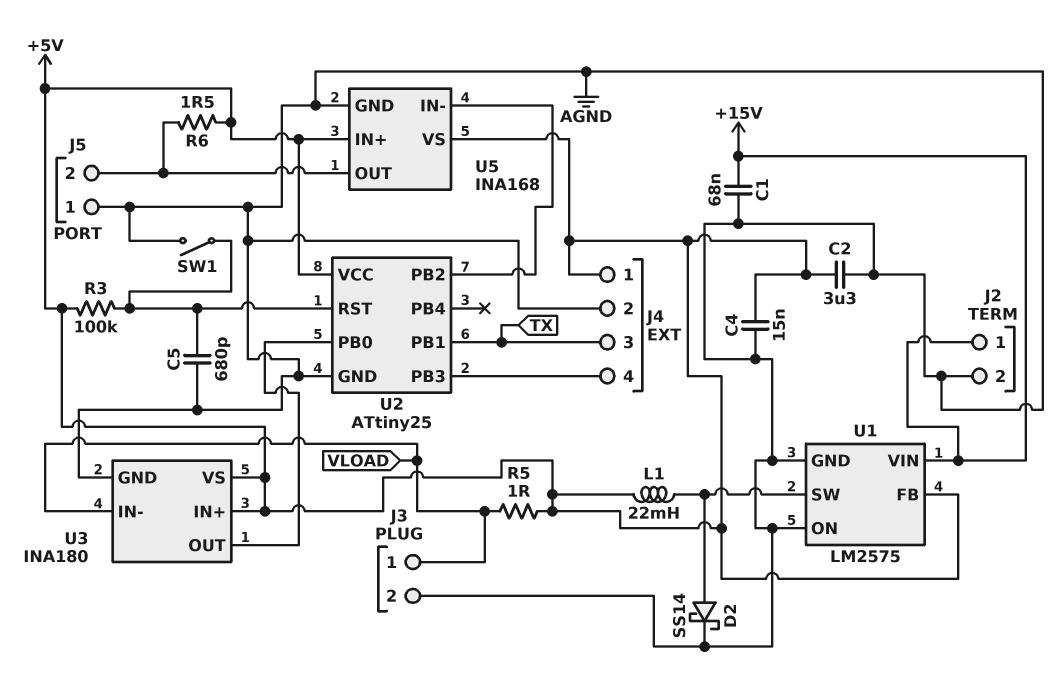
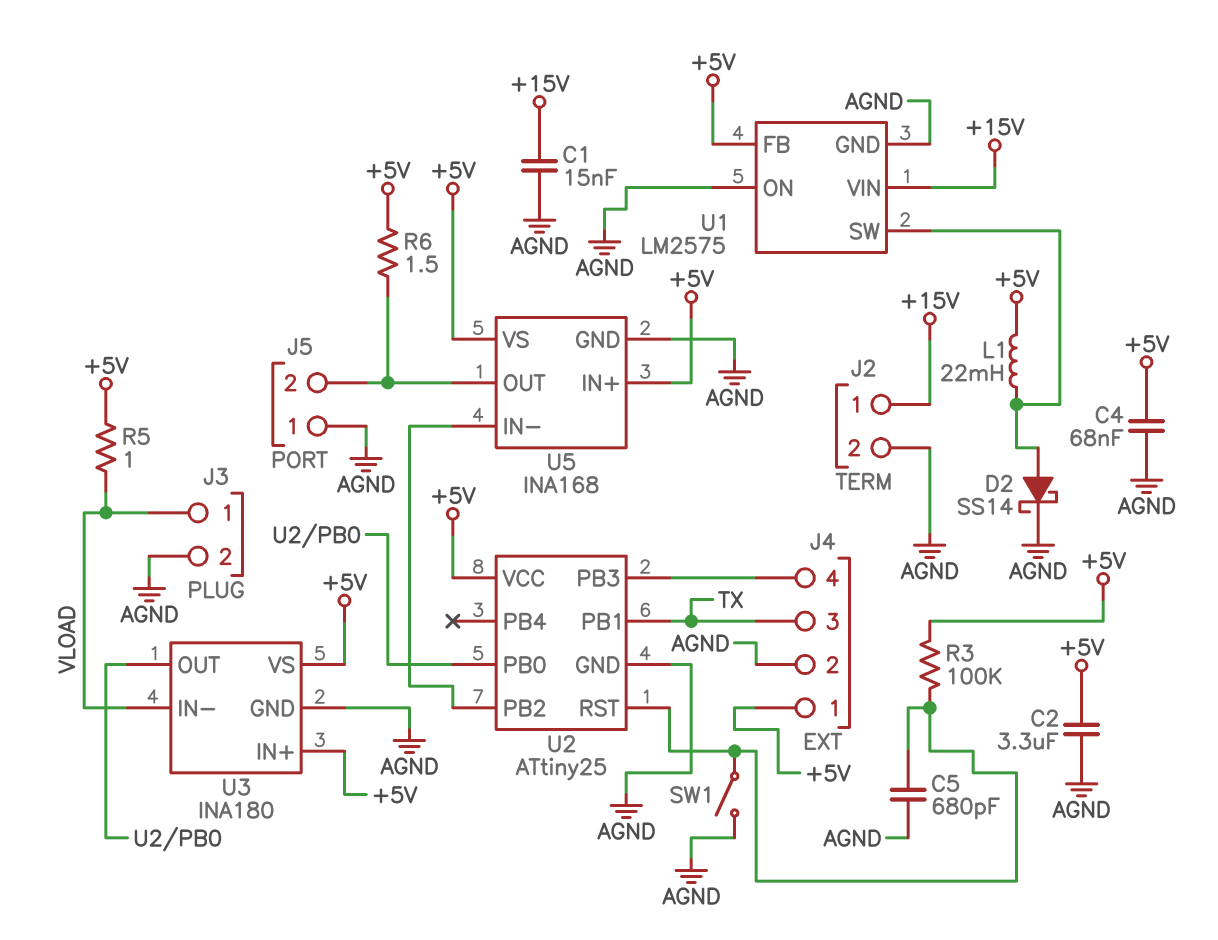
C1: 68nF (+15V, AGND) -> 15nF (+15V, AGND)
C4: 15nF (+5V, AGND) -> 68nF (+5V, AGND)

